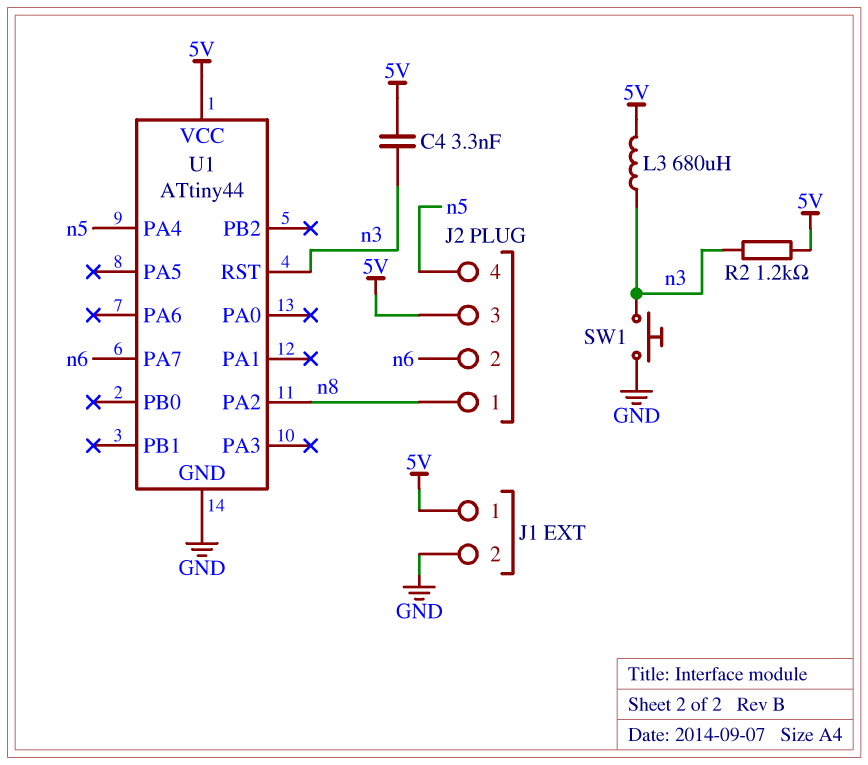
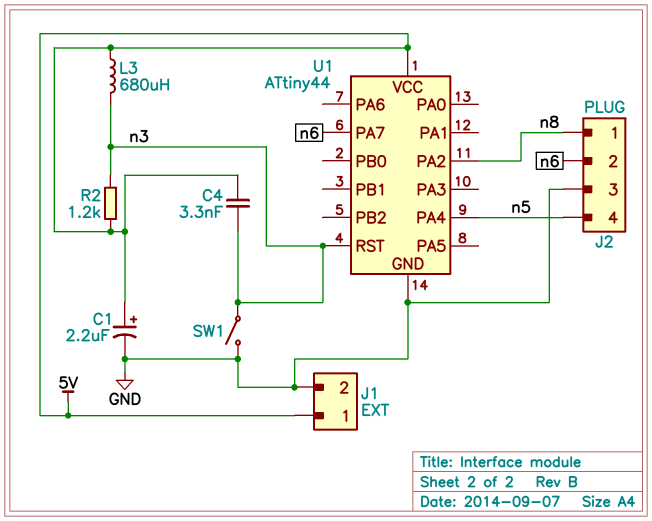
C1: none -> 2.2uF (plus 5V, minus GND)
J2 pin 3: 5V -> GND
SW1: button (GND, n3) -> switch (GND, n3)

